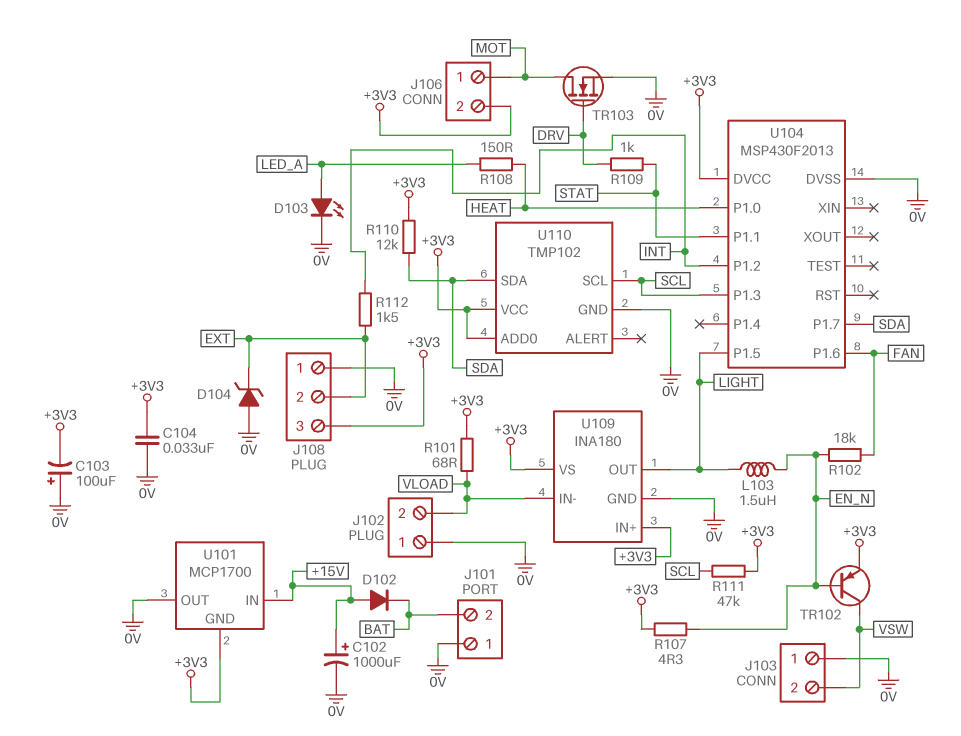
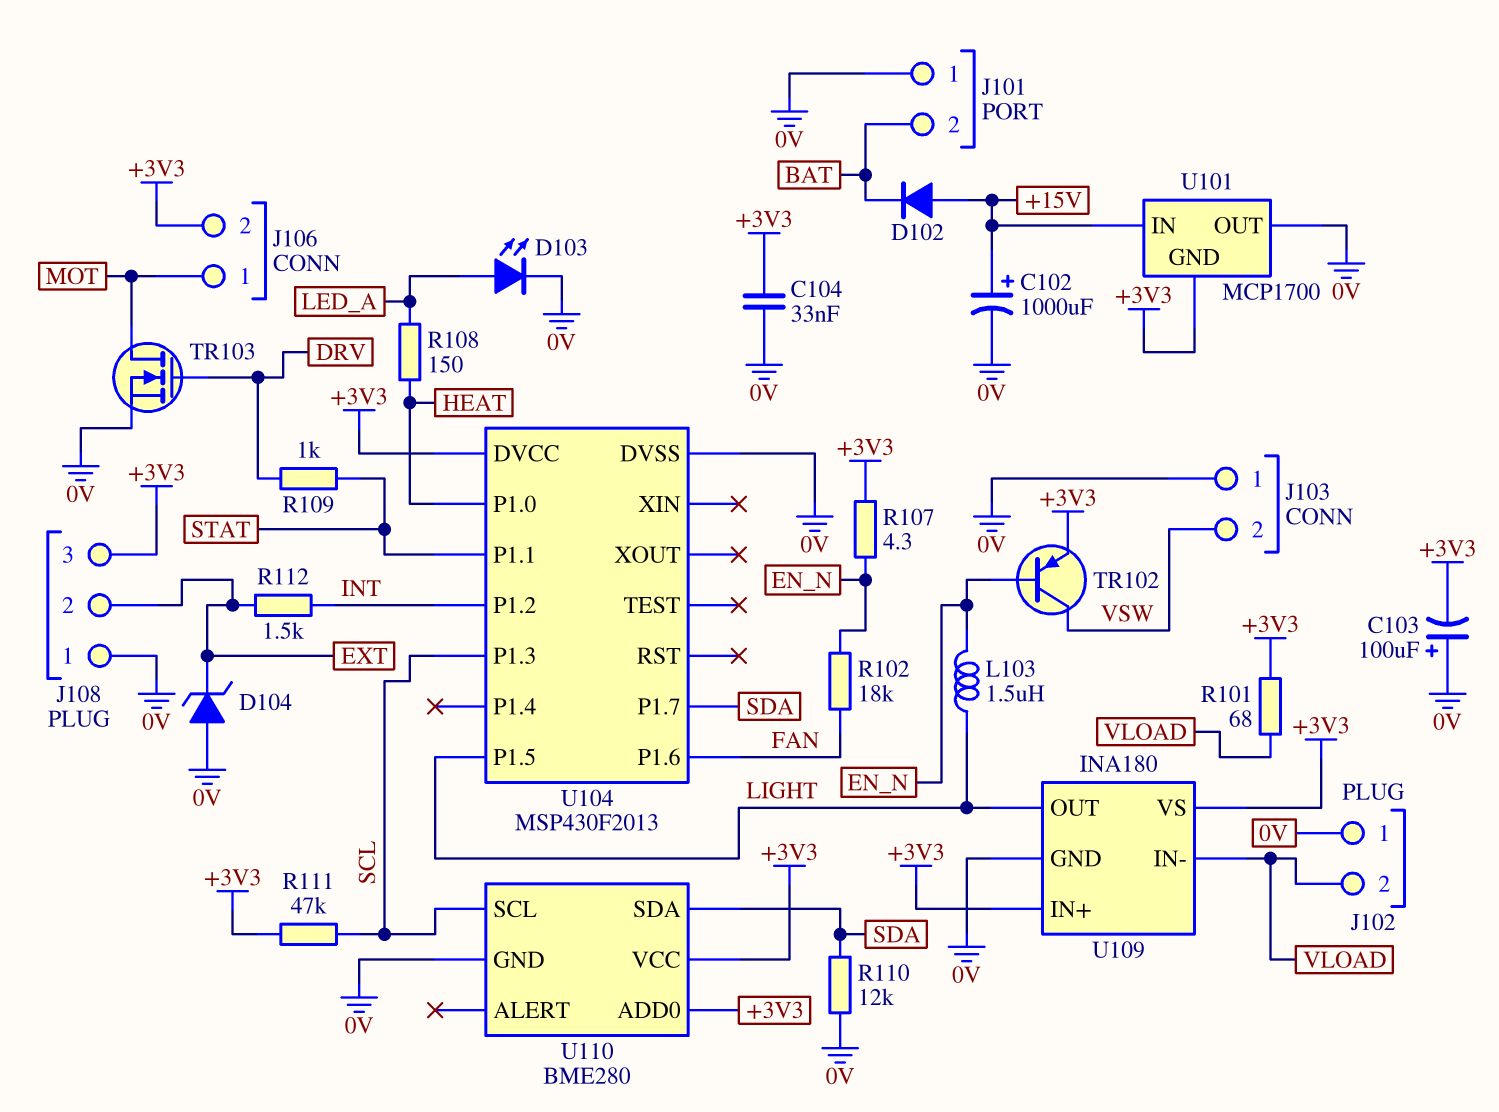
R110: 12k (+3V3, SDA) -> 12k (0V, SDA)
U110: TMP102 -> BME280

